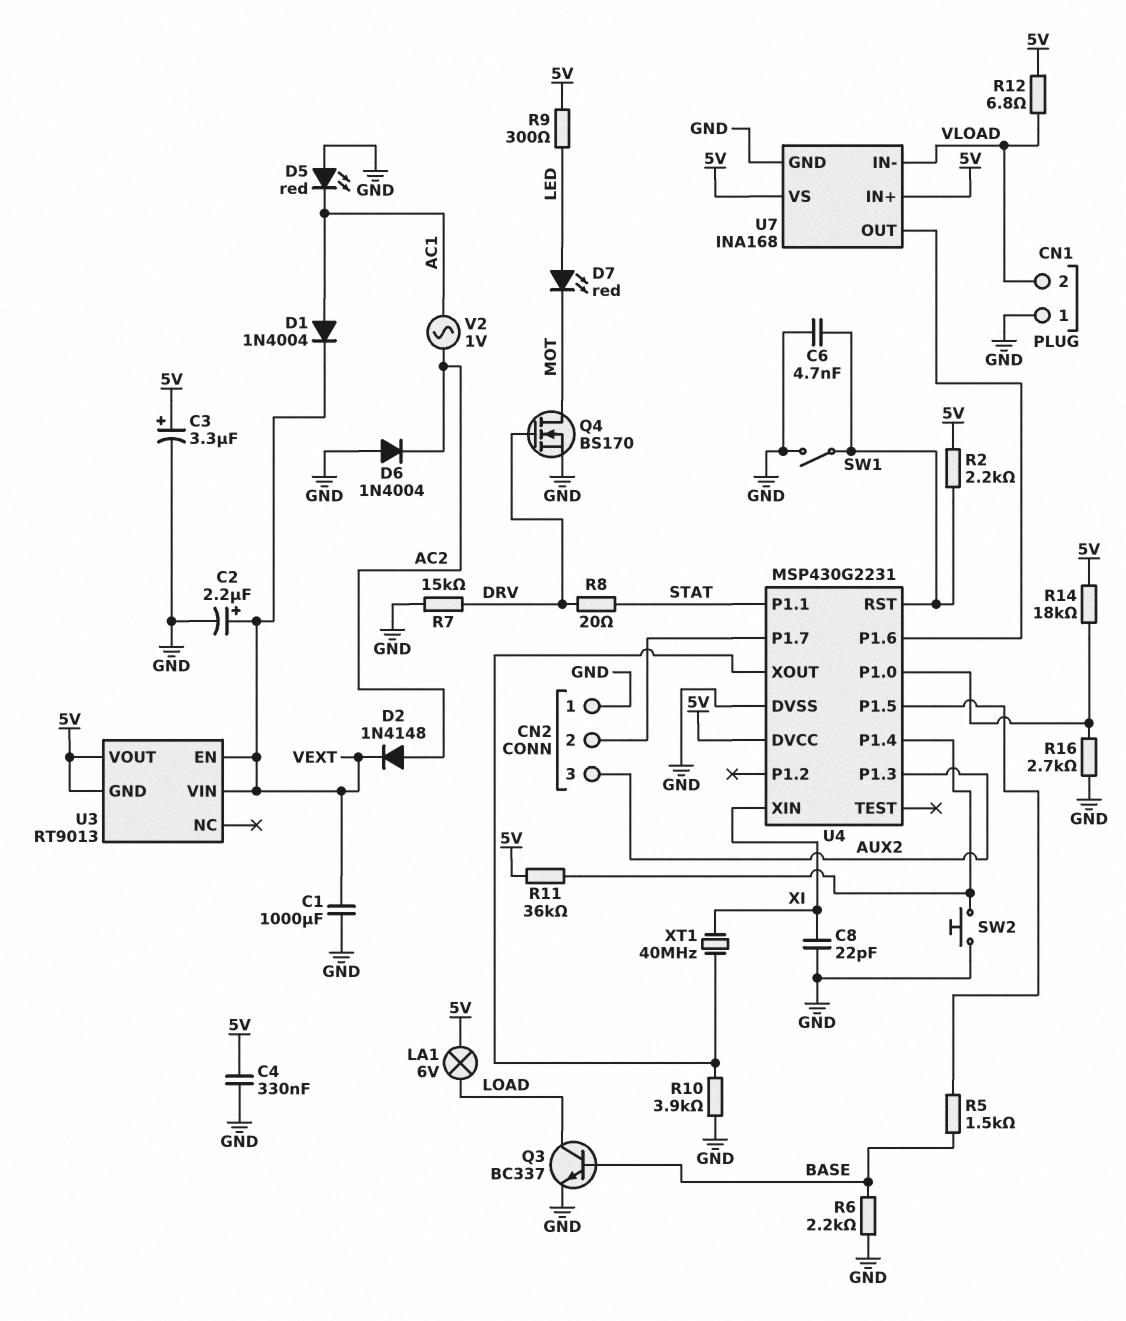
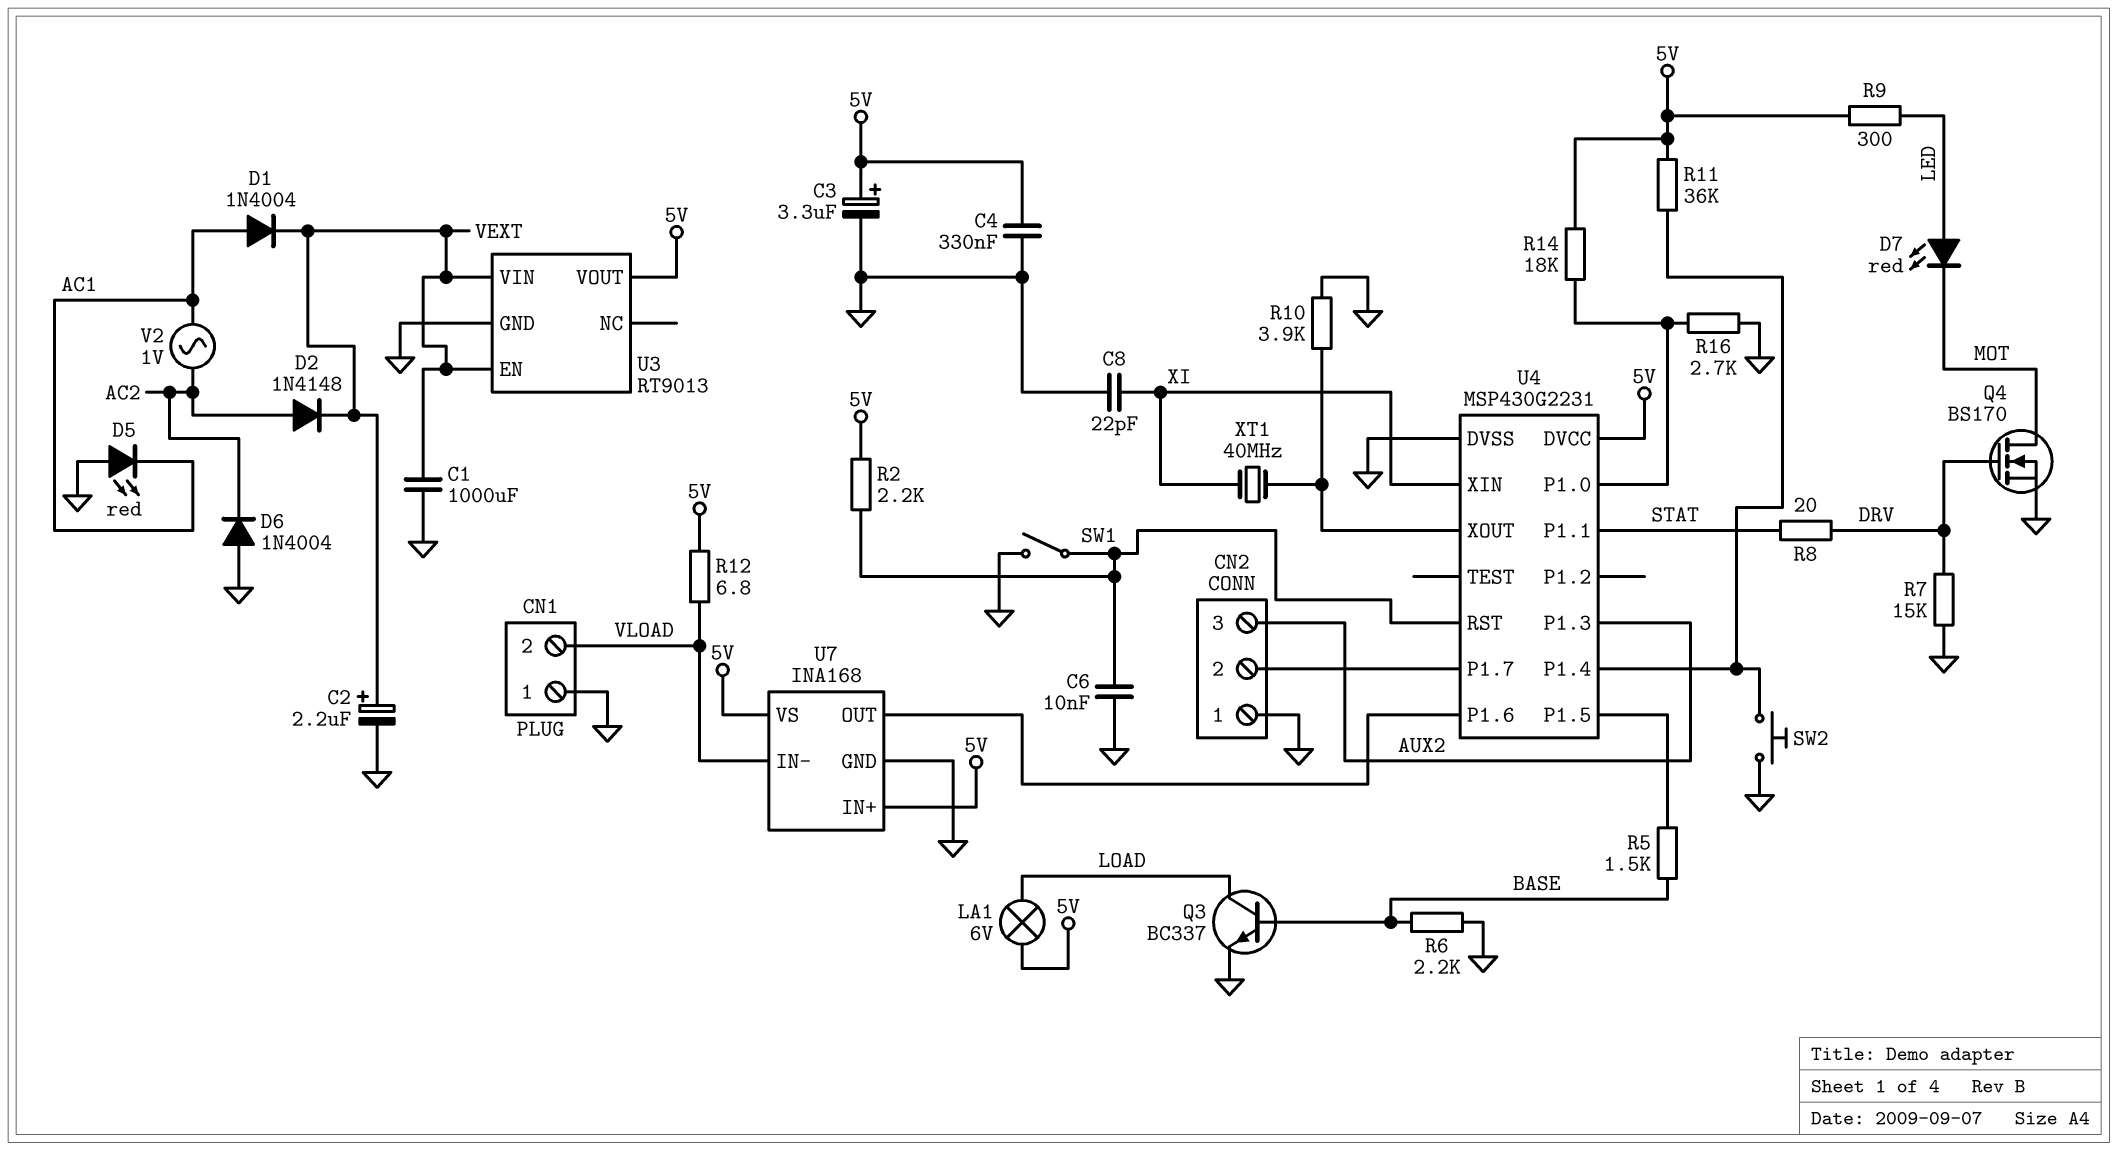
C6: 4.7nF (GND, U4/RST) -> 10nF (GND, U4/RST)
U3 pin GND: 5V -> GND

